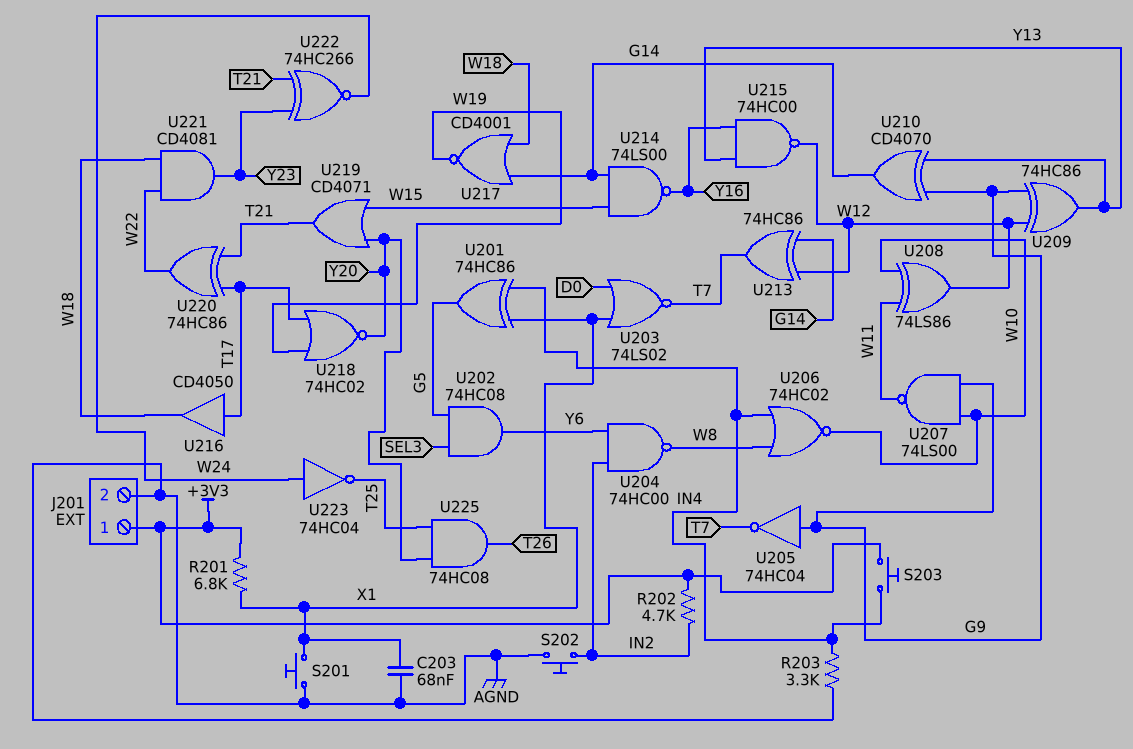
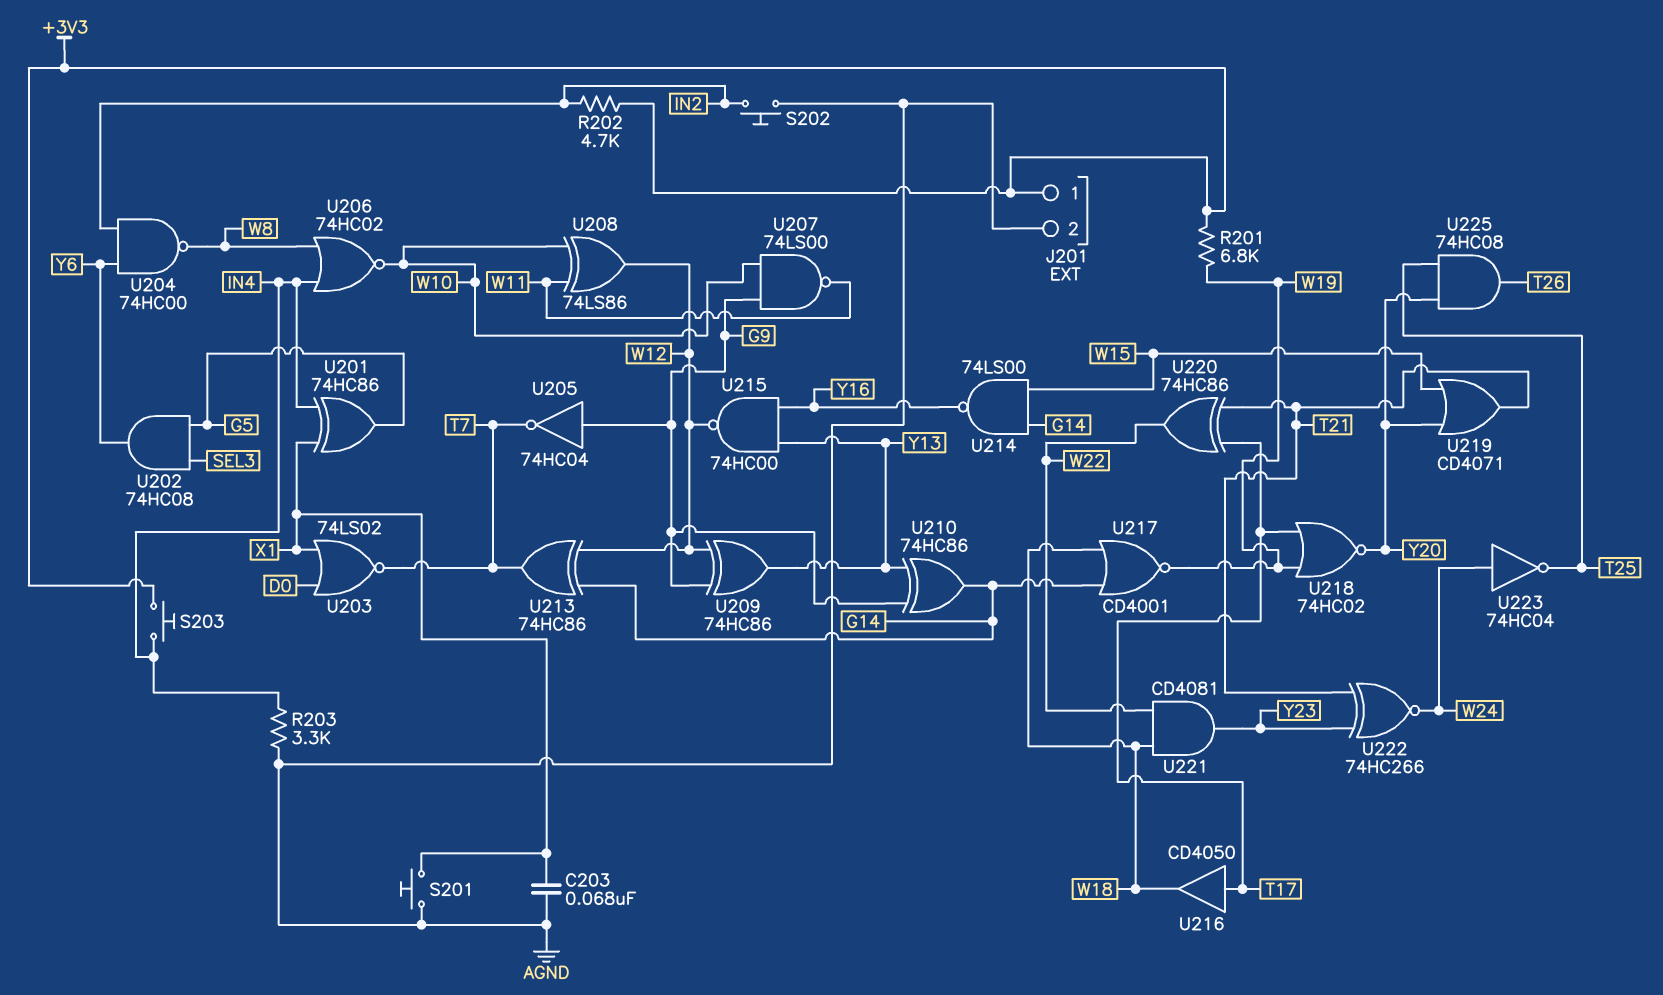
R201: 6.8k (+3V3, X1) -> 6.8k (+3V3, W19)
U210: XOR CD4070 (in G9, in Y13, out G14) -> XOR 74HC86 (in G9, in Y13, out G14)

